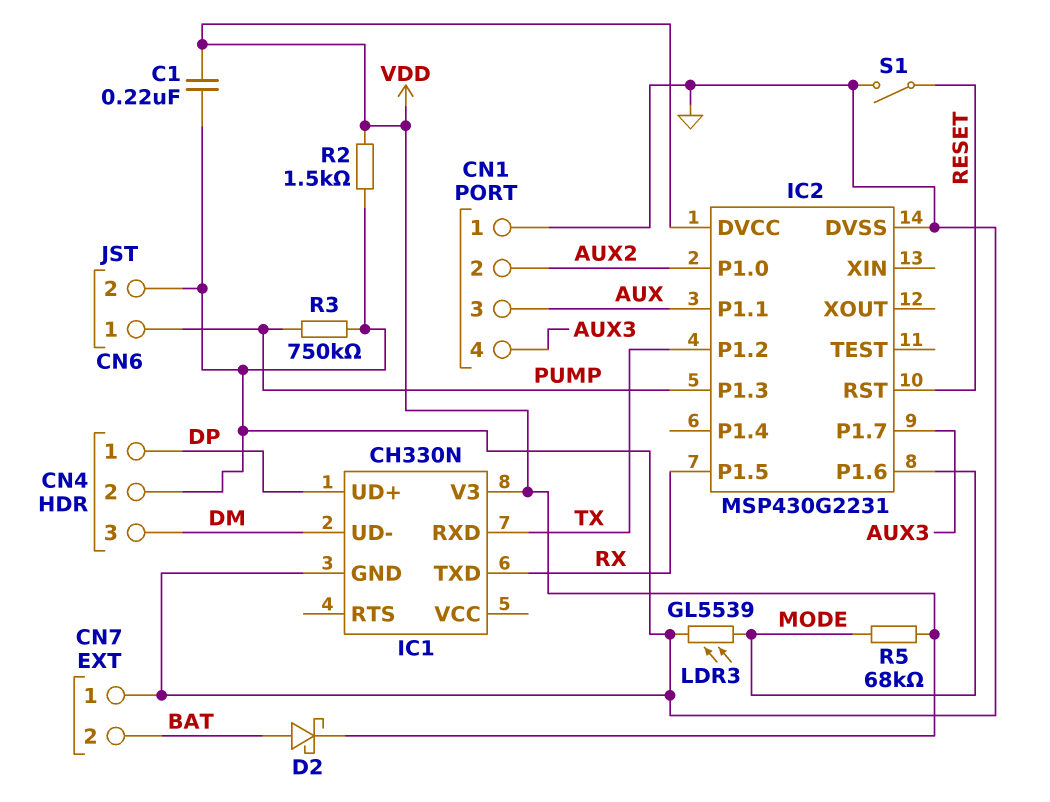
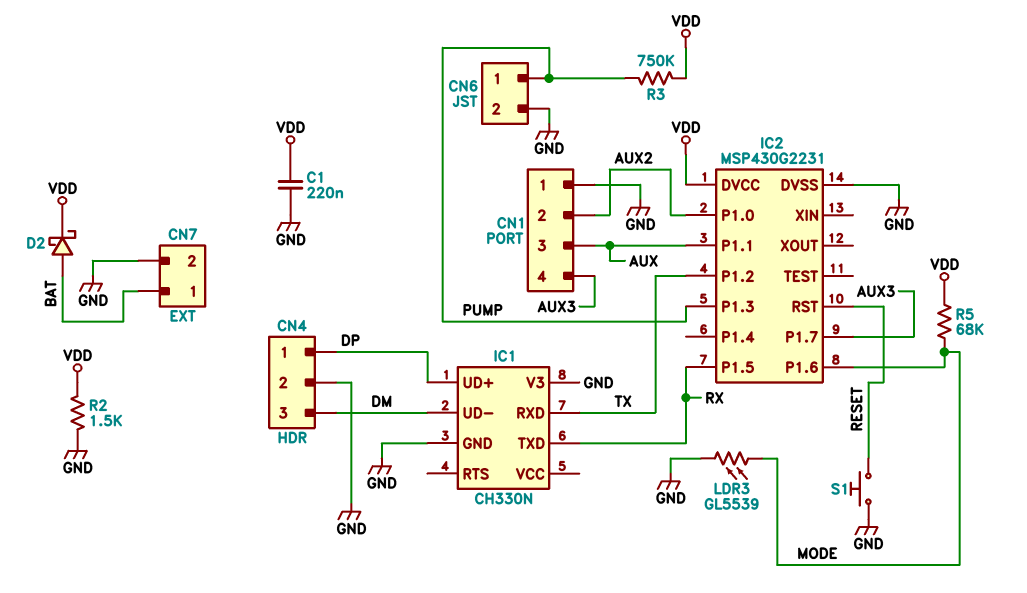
CN7 pin 1: GND -> BAT
CN7 pin 2: BAT -> GND
IC1 pin V3: VDD -> GND
R3: 750k (GND, PUMP) -> 750k (PUMP, VDD)
S1: switch (GND, RESET) -> button (GND, RESET)

